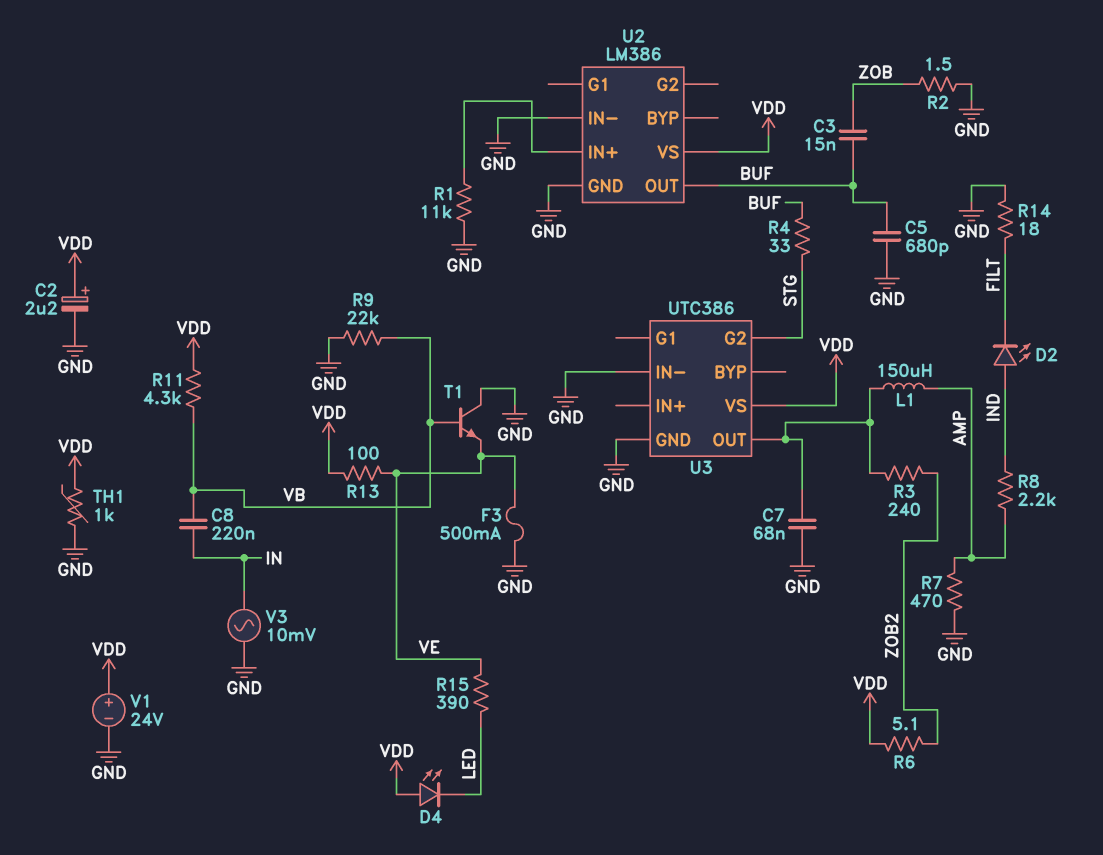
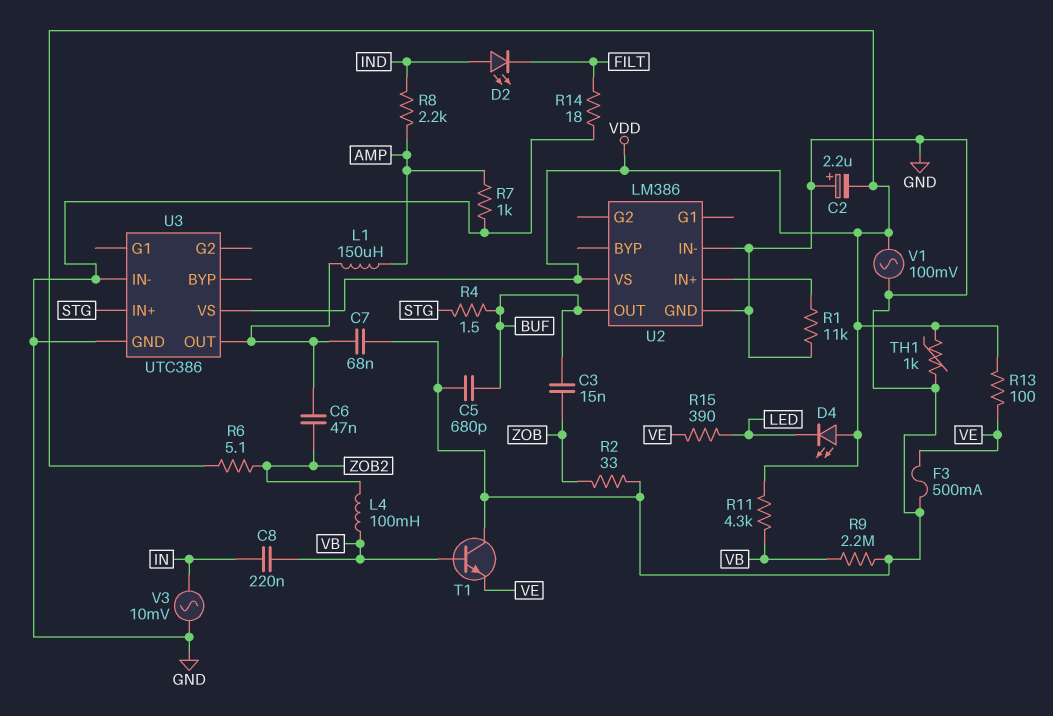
C2: 2.2uF (plus VDD, minus GND) -> 2.2uF (plus GND, minus VDD)
C6: none -> 47nF (U3/OUT, ZOB2)
L4: none -> 100mH (VB, ZOB2)
R2: 1.5 (GND, ZOB) -> 33 (GND, ZOB)
R3: 240 (U3/OUT, ZOB2) -> none
R4: 33 (BUF, STG) -> 1.5 (BUF, STG)
R7: 470 (AMP, GND) -> 1k (AMP, GND)
R9: 22k (GND, VB) -> 2.2M (GND, VB)
U3 pin G2: STG -> none
U3 pin IN+: none -> STG
V1: 24V (plus VDD, minus GND) -> AC 100mV (GND, VDD)

